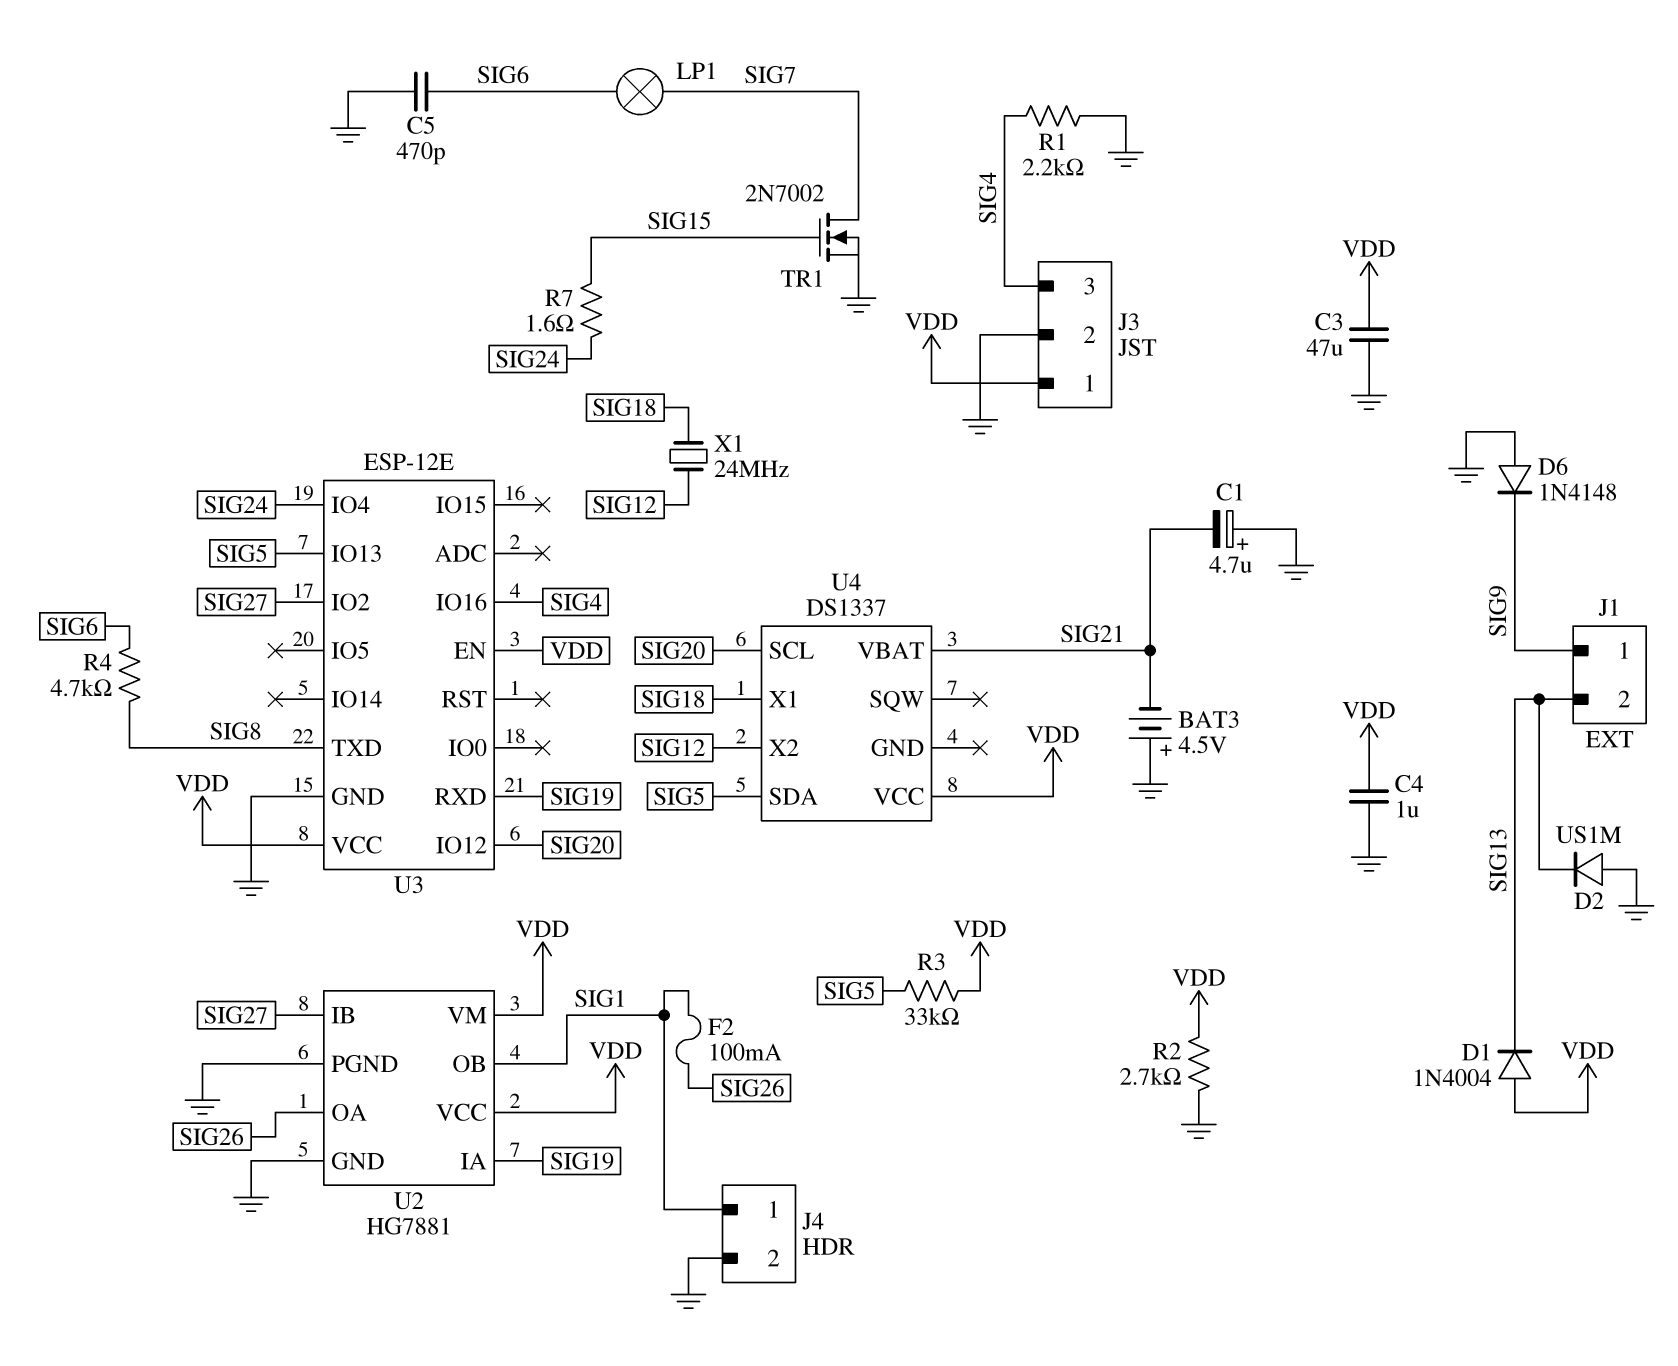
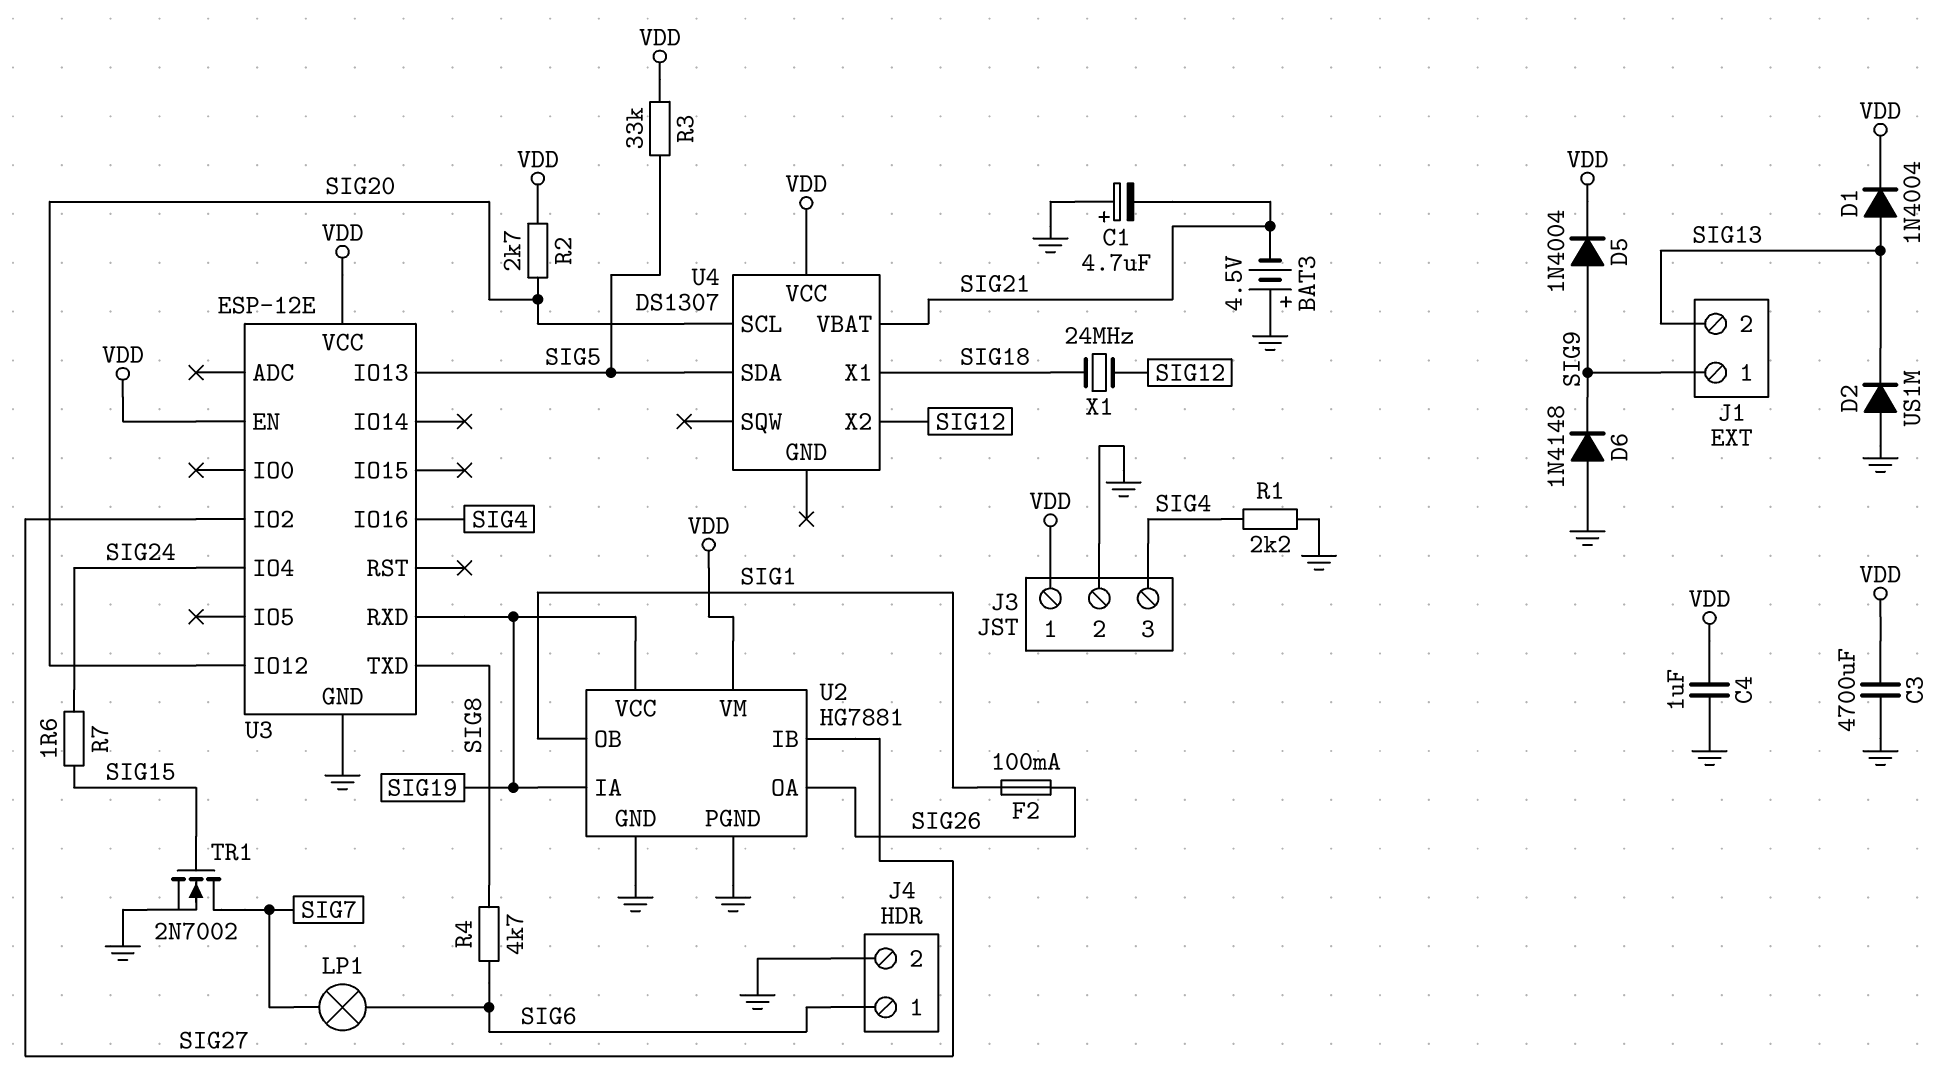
C3: 47uF (GND, VDD) -> 4700uF (GND, VDD)
C5: 470pF (GND, SIG6) -> none
D1: diode 1N4004 (A VDD, K SIG13) -> diode 1N4004 (A SIG13, K VDD)
D5: none -> diode 1N4004 (A SIG9, K VDD)
J4 pin 1: SIG1 -> SIG6
R2: 2.7k (GND, VDD) -> 2.7k (SIG20, VDD)
U2 pin VCC: VDD -> SIG19
U4: DS1337 -> DS1307

